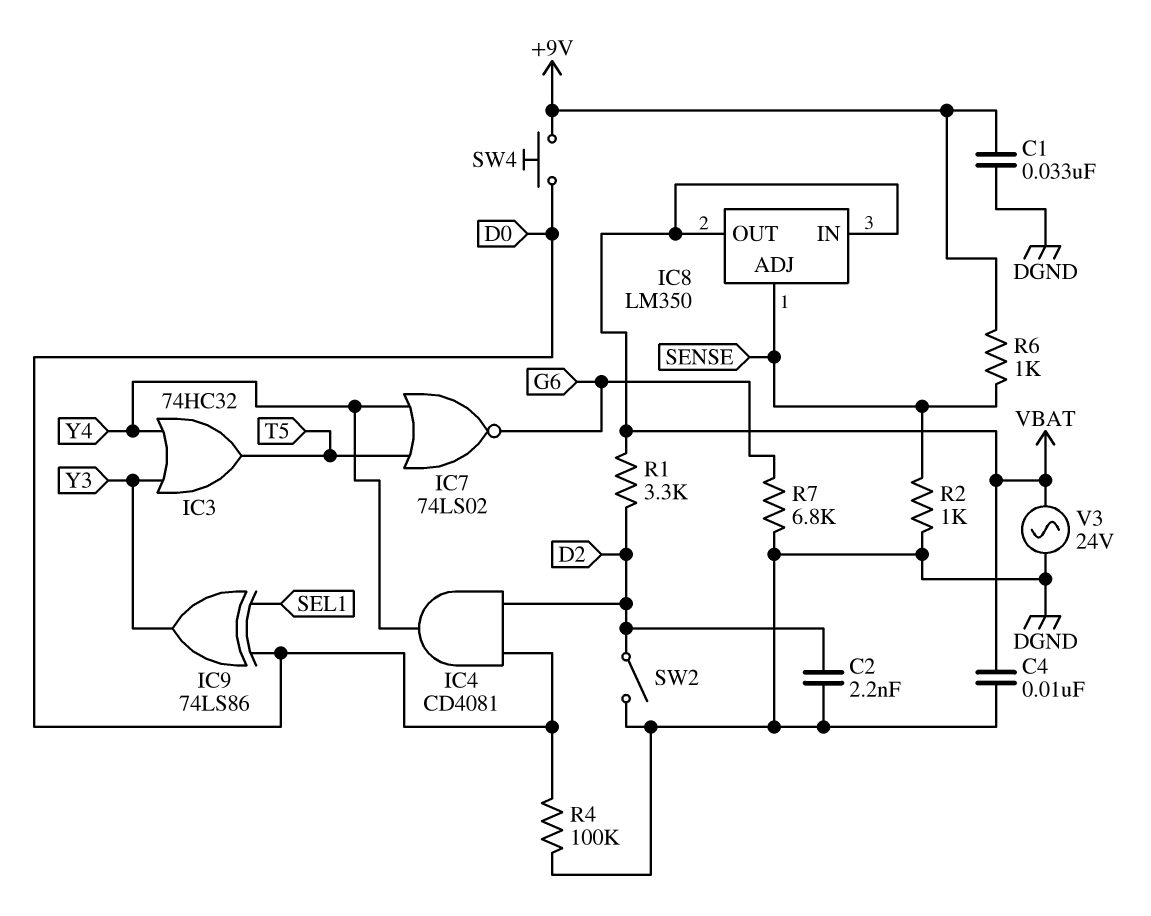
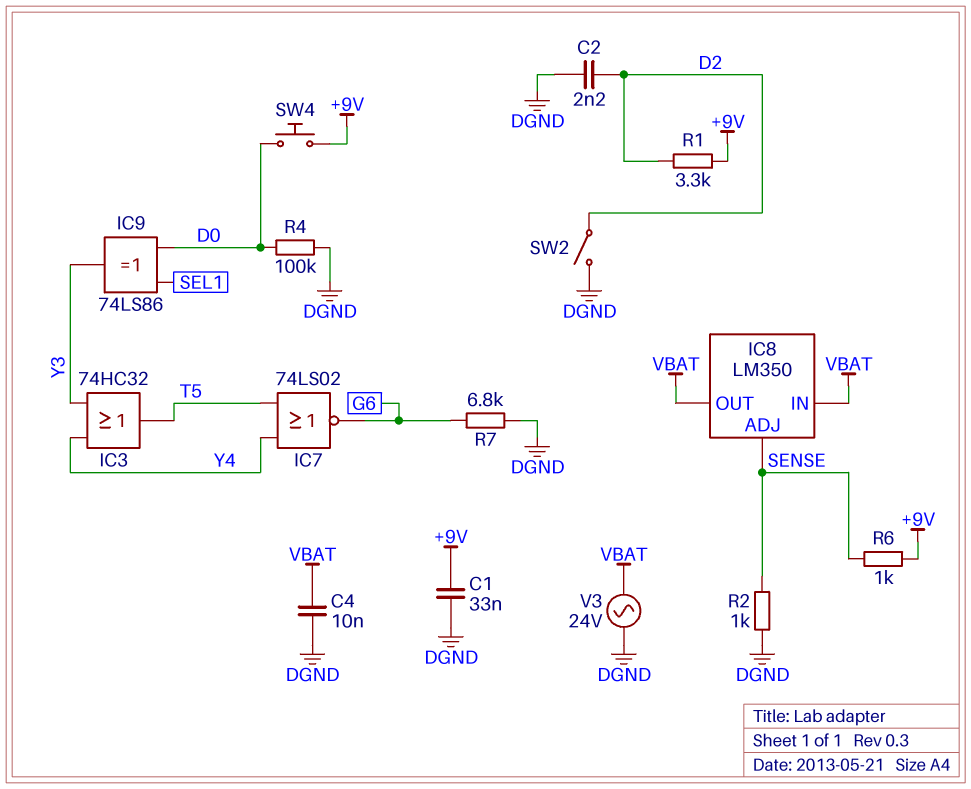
IC4: AND CD4081 (in D0, in D2, out Y4) -> none
R1: 3.3k (D2, VBAT) -> 3.3k (+9V, D2)

